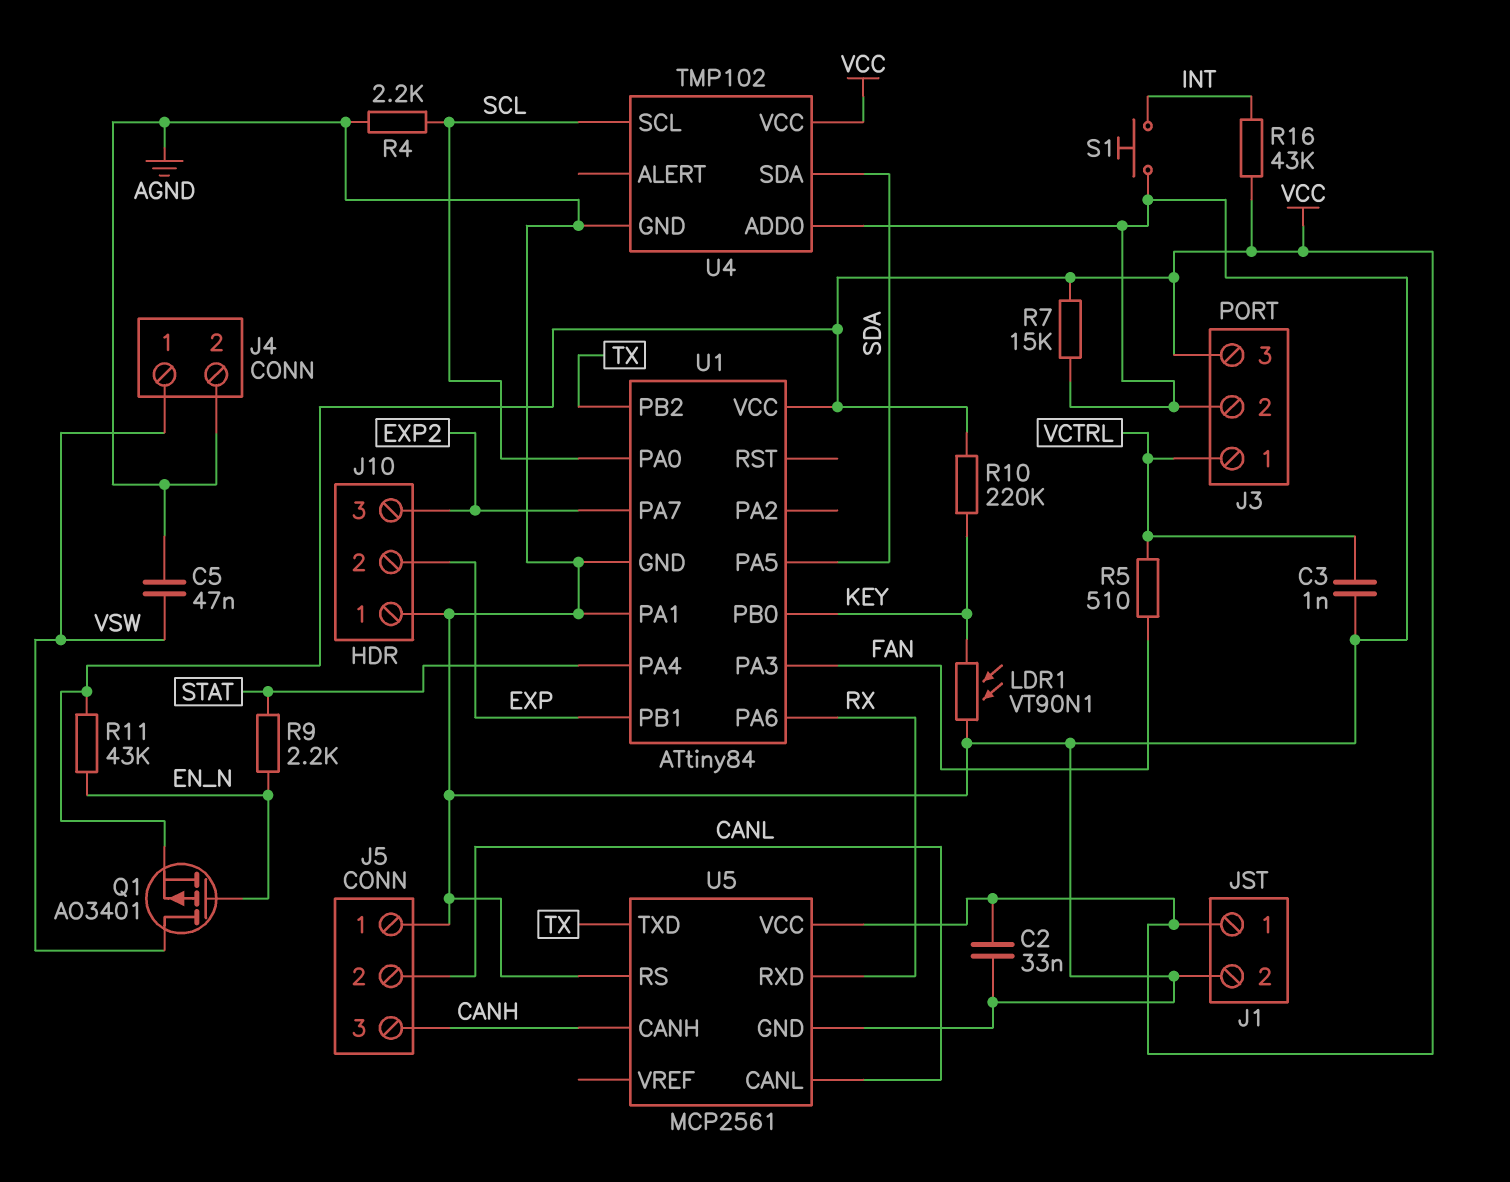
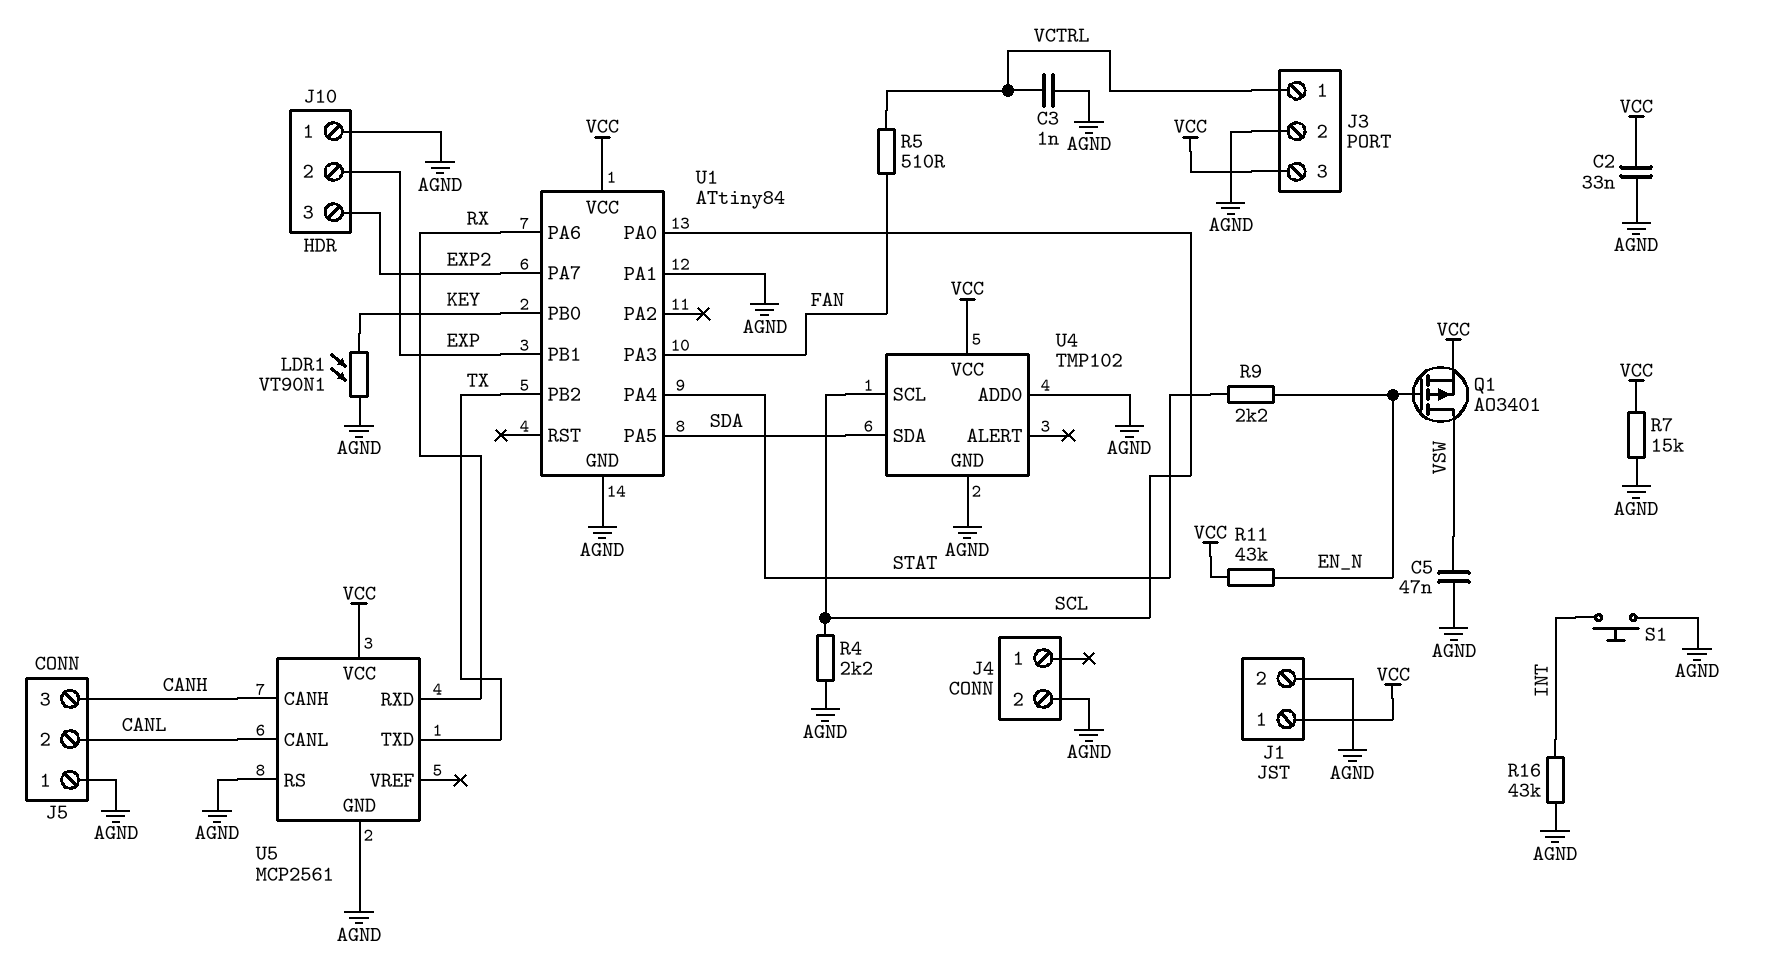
J4 pin 1: VSW -> none
R10: 220k (KEY, VCC) -> none
R16: 43k (INT, VCC) -> 43k (AGND, INT)

